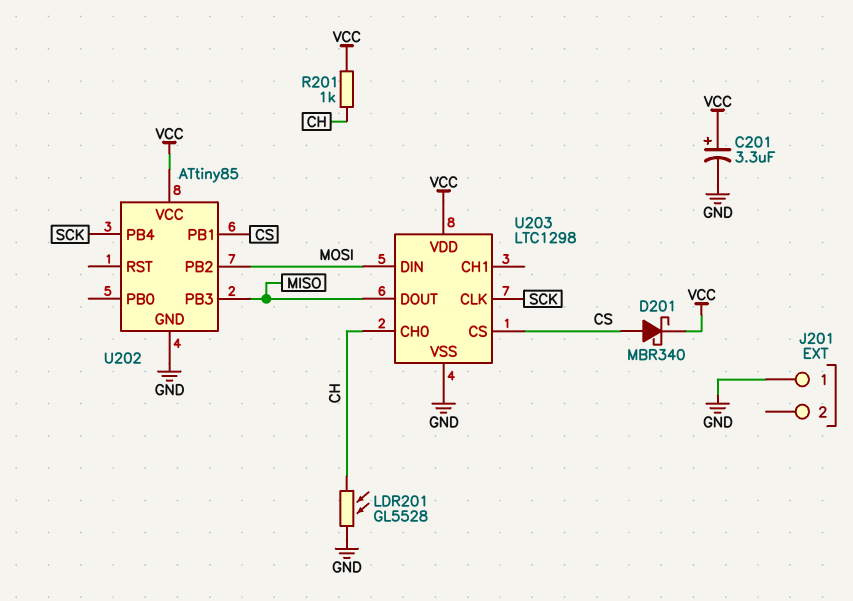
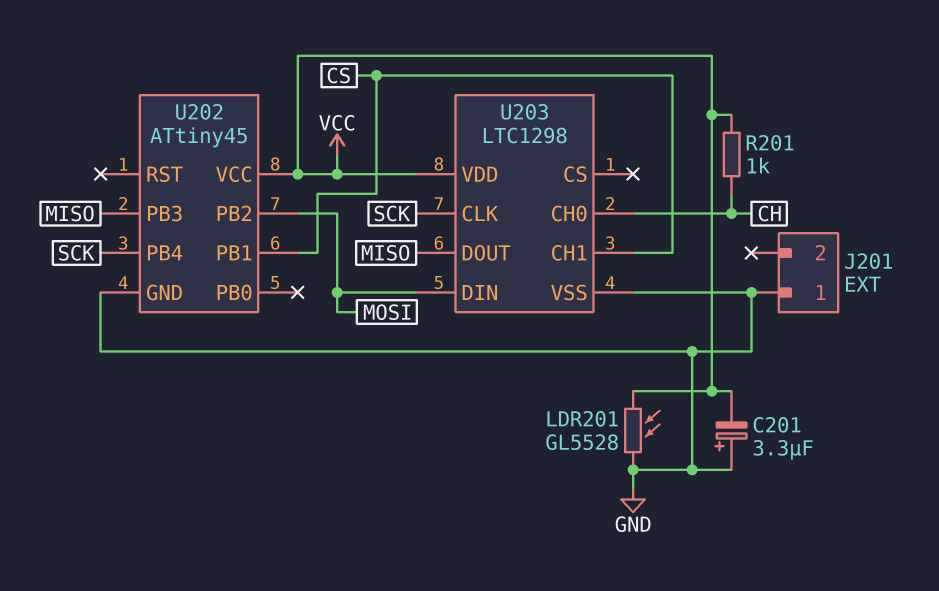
C201: 3.3uF (plus VCC, minus GND) -> 3.3uF (plus GND, minus VCC)
D201: schottky MBR340 (A CS, K VCC) -> none
LDR201: GL5528 (CH, GND) -> GL5528 (GND, VCC)
U202: ATtiny85 -> ATtiny45
U203 pin CH1: none -> CS
U203 pin CS: CS -> none

